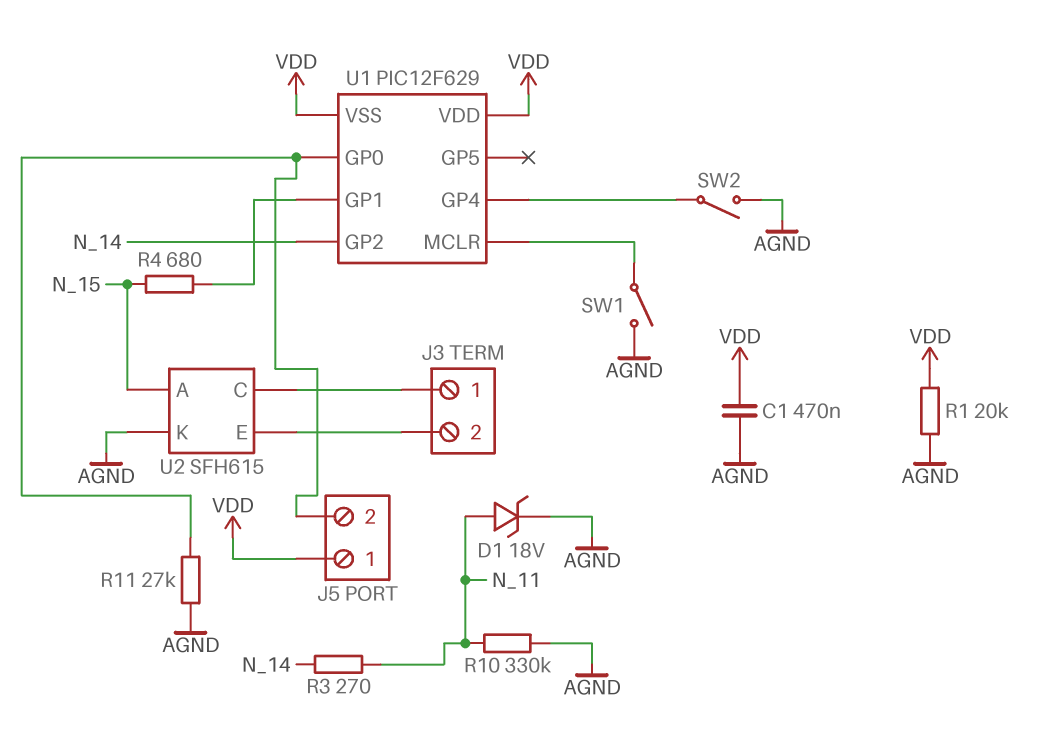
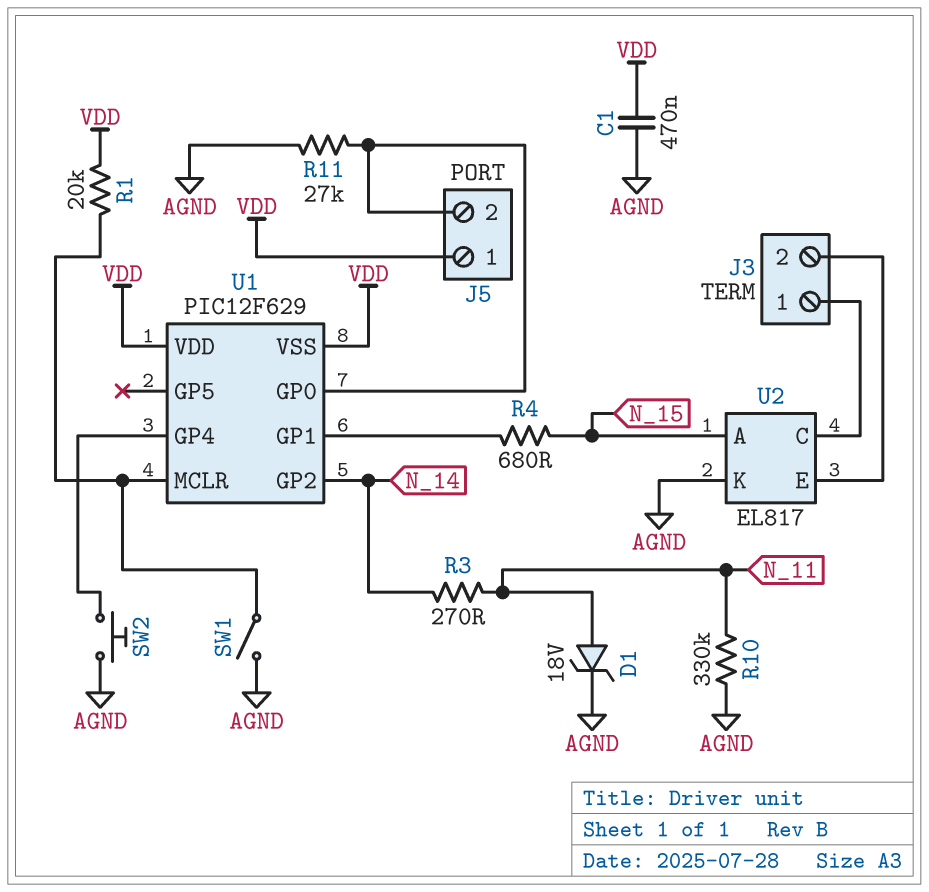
R1: 20k (AGND, VDD) -> 20k (U1/MCLR, VDD)
SW2: switch (AGND, U1/GP4) -> button (AGND, U1/GP4)
U2: SFH615 -> EL817

